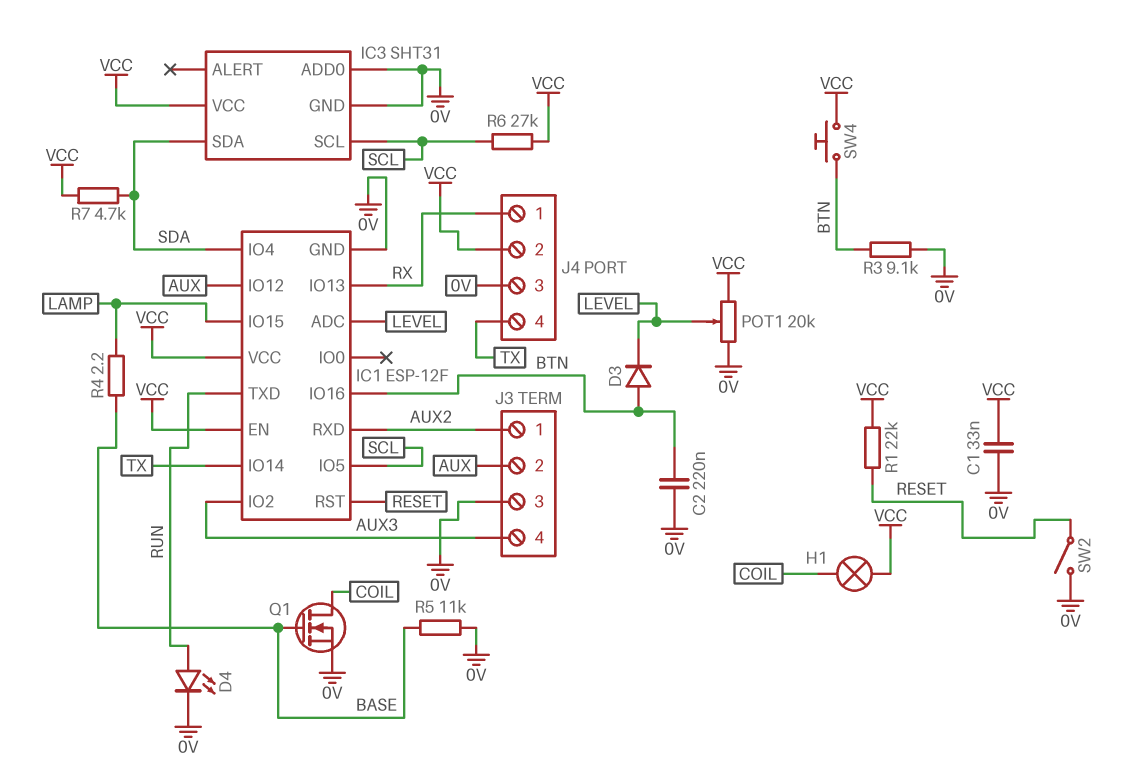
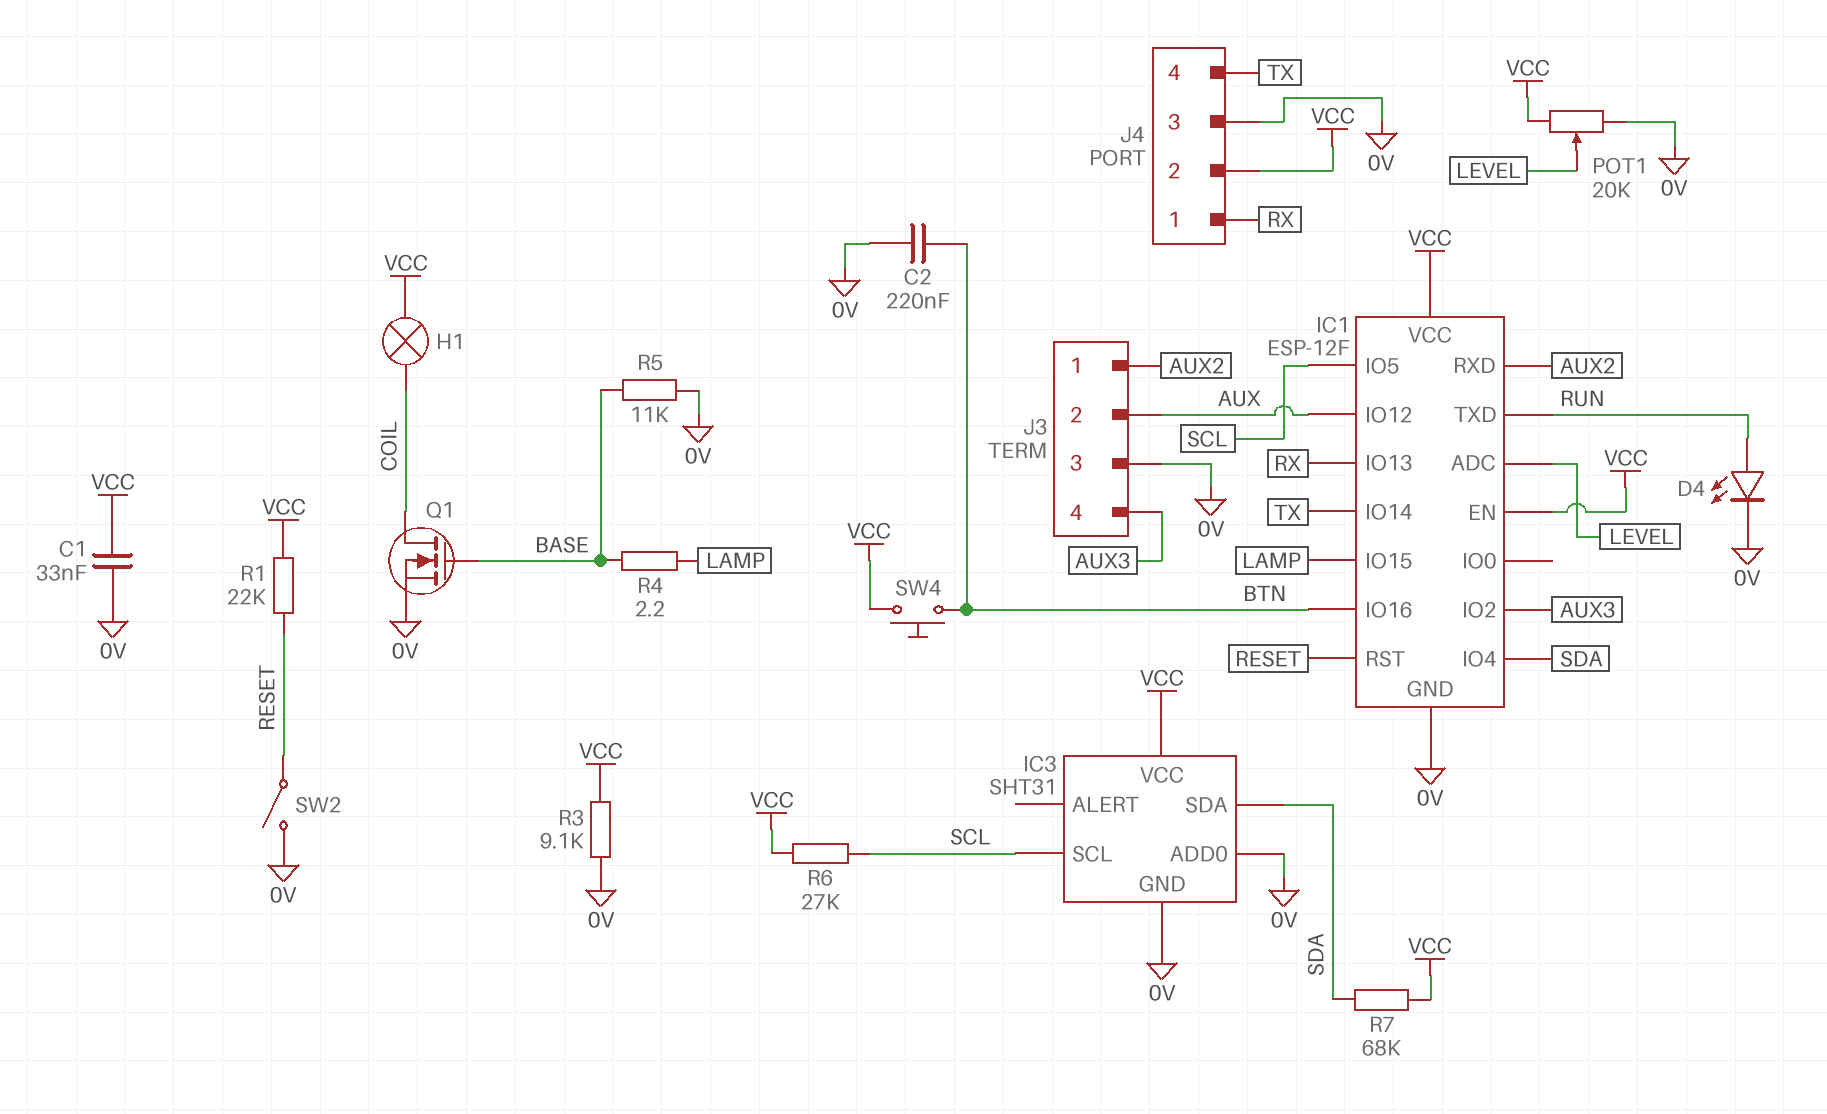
D3: diode (A BTN, K LEVEL) -> none
R3: 9.1k (0V, BTN) -> 9.1k (0V, VCC)
R7: 4.7k (SDA, VCC) -> 68k (SDA, VCC)

